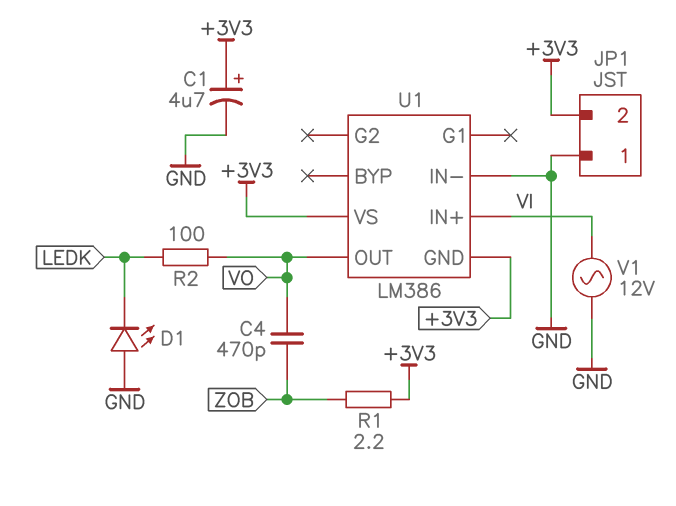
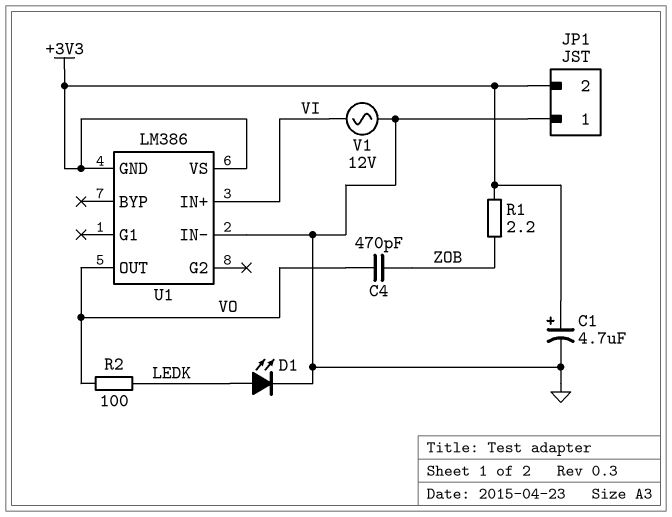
D1: LED (A GND, K LEDK) -> LED (A LEDK, K GND)

